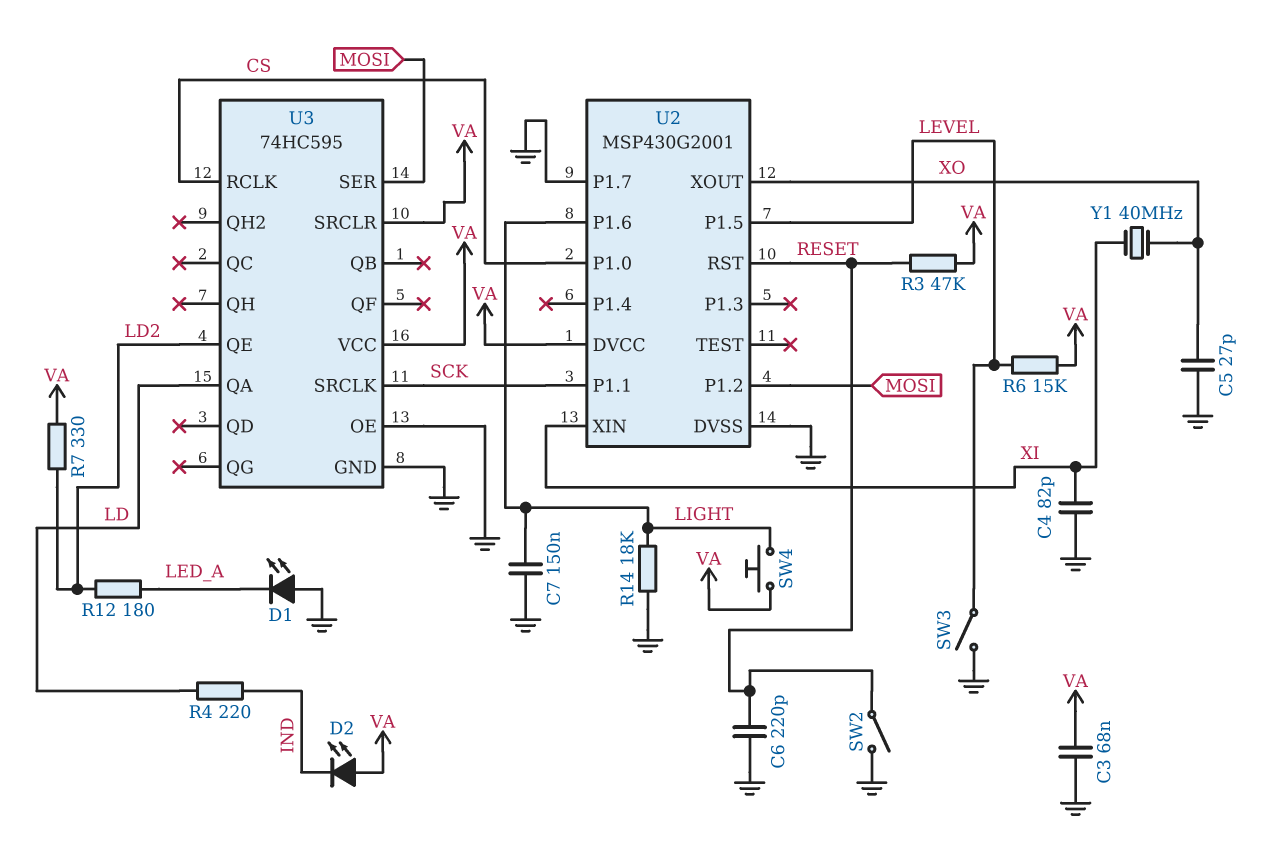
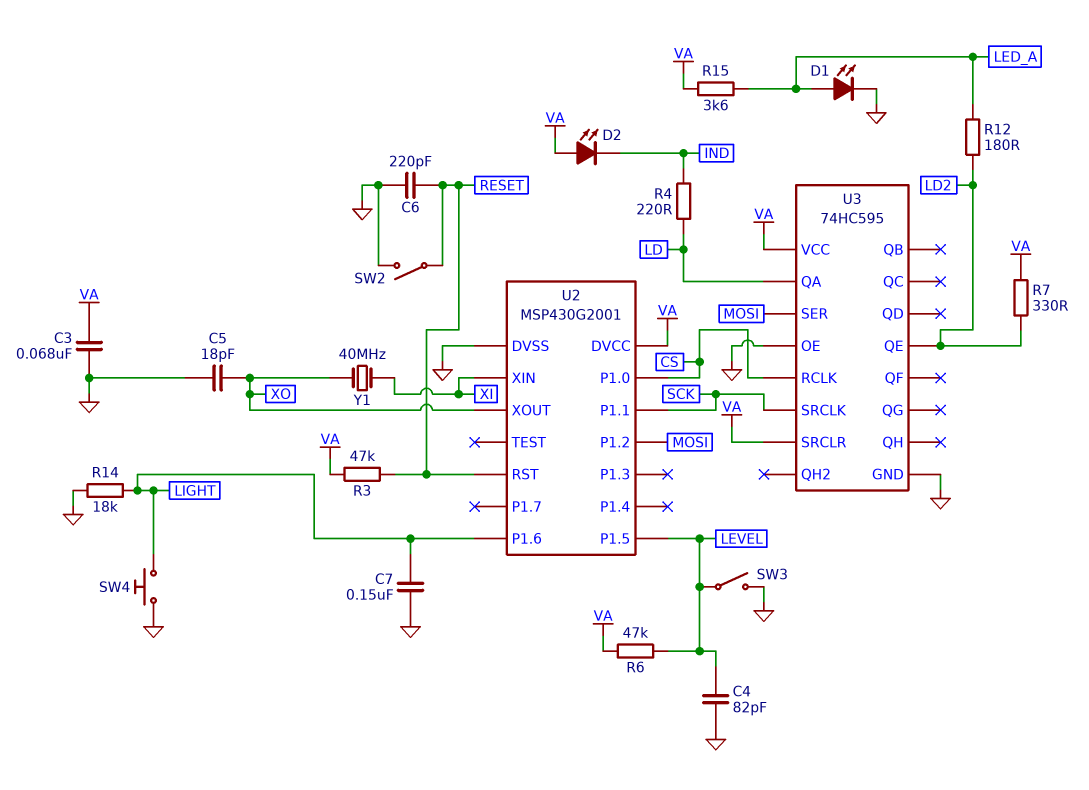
C4: 82pF (GND, XI) -> 82pF (GND, LEVEL)
C5: 27pF (GND, XO) -> 18pF (GND, XO)
D1: LED (A GND, K LED_A) -> LED (A LED_A, K GND)
R6: 15k (LEVEL, VA) -> 47k (LEVEL, VA)
R15: none -> 3.6k (LED_A, VA)
SW4: button (LIGHT, VA) -> button (GND, LIGHT)
U2 pin P1.7: GND -> none

